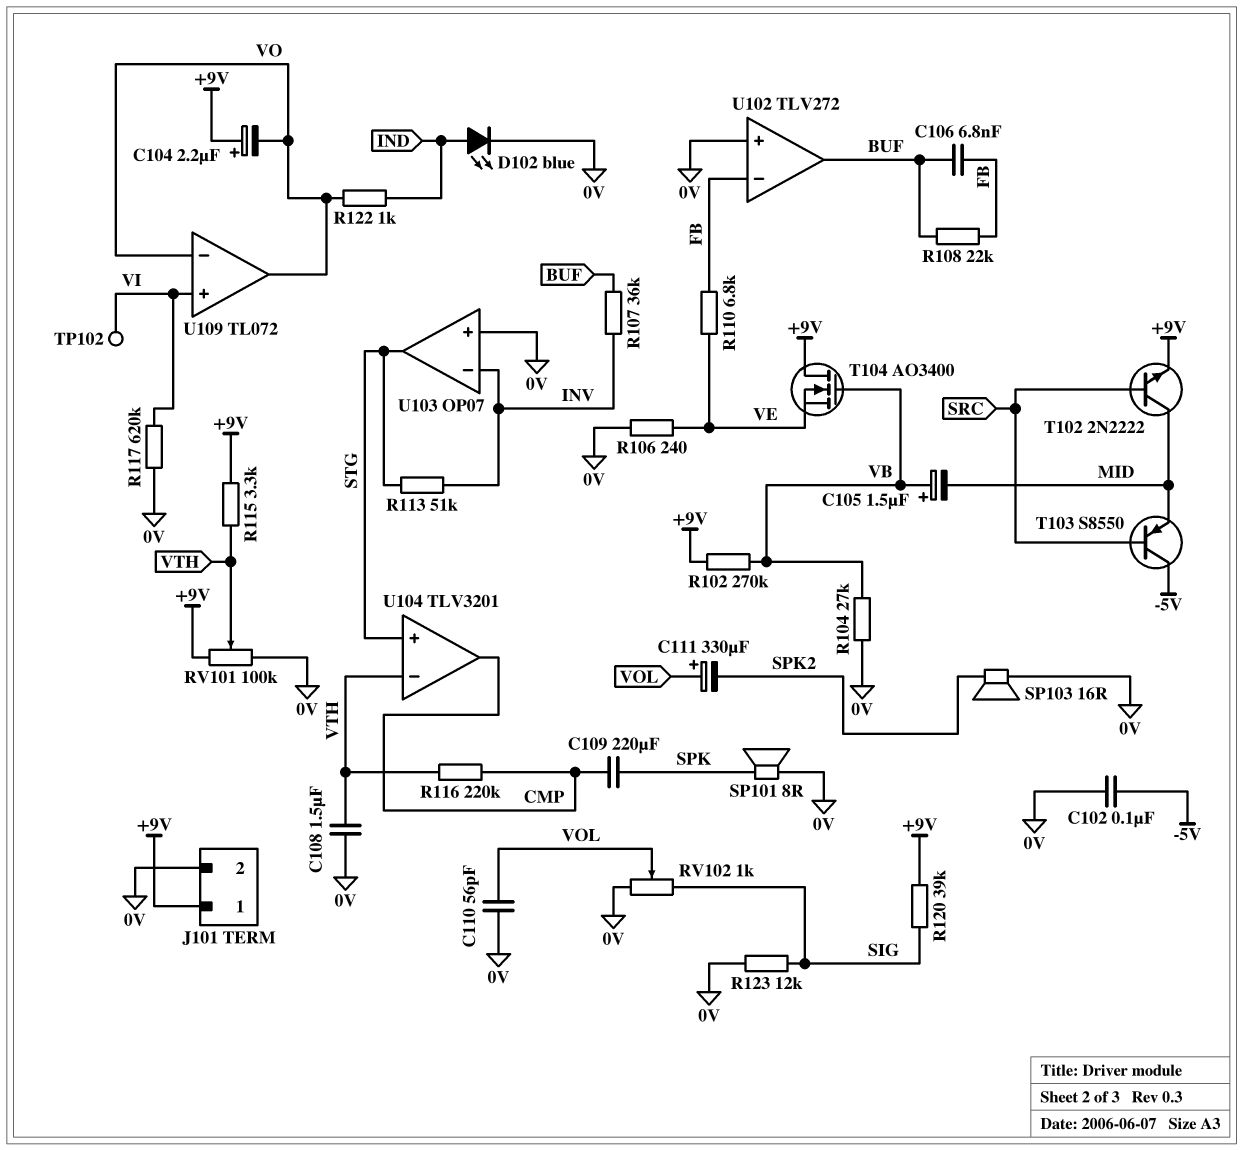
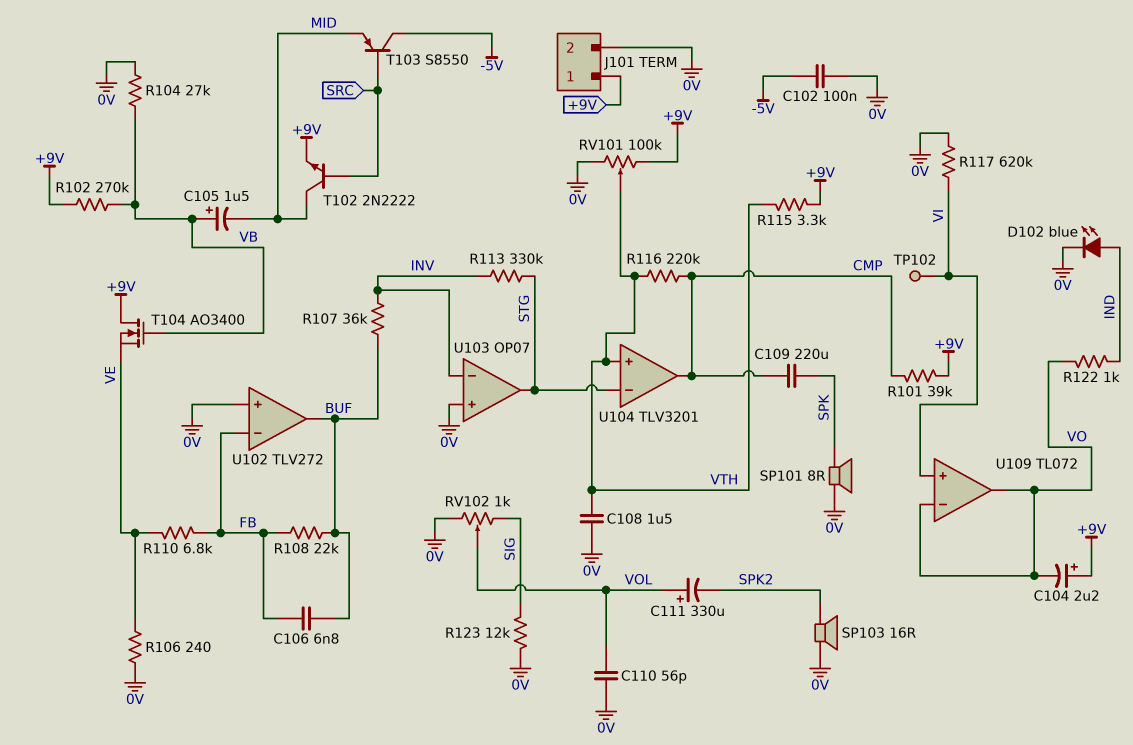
R101: none -> 39k (+9V, CMP)
R113: 51k (INV, STG) -> 330k (INV, STG)
R120: 39k (+9V, SIG) -> none
U104 pin in+: STG -> VTH
U104 pin in-: VTH -> STG

